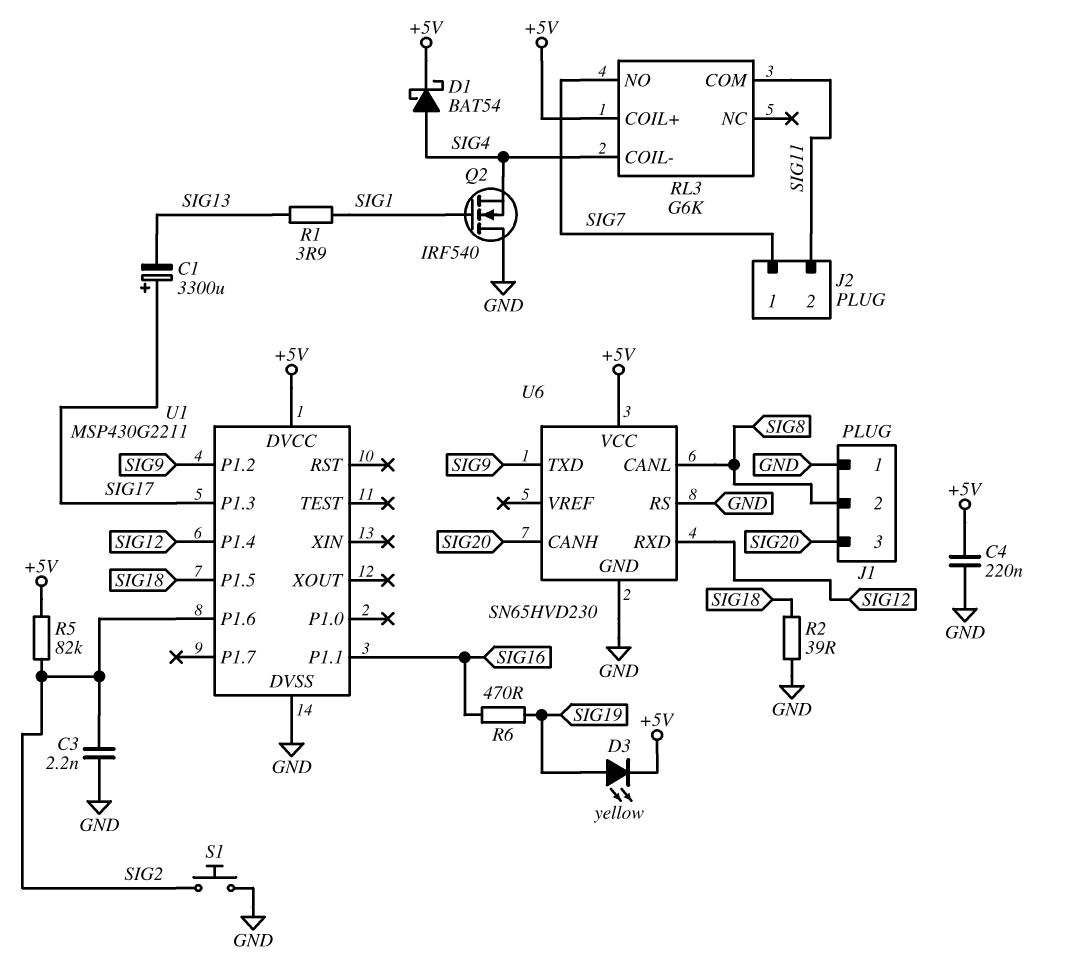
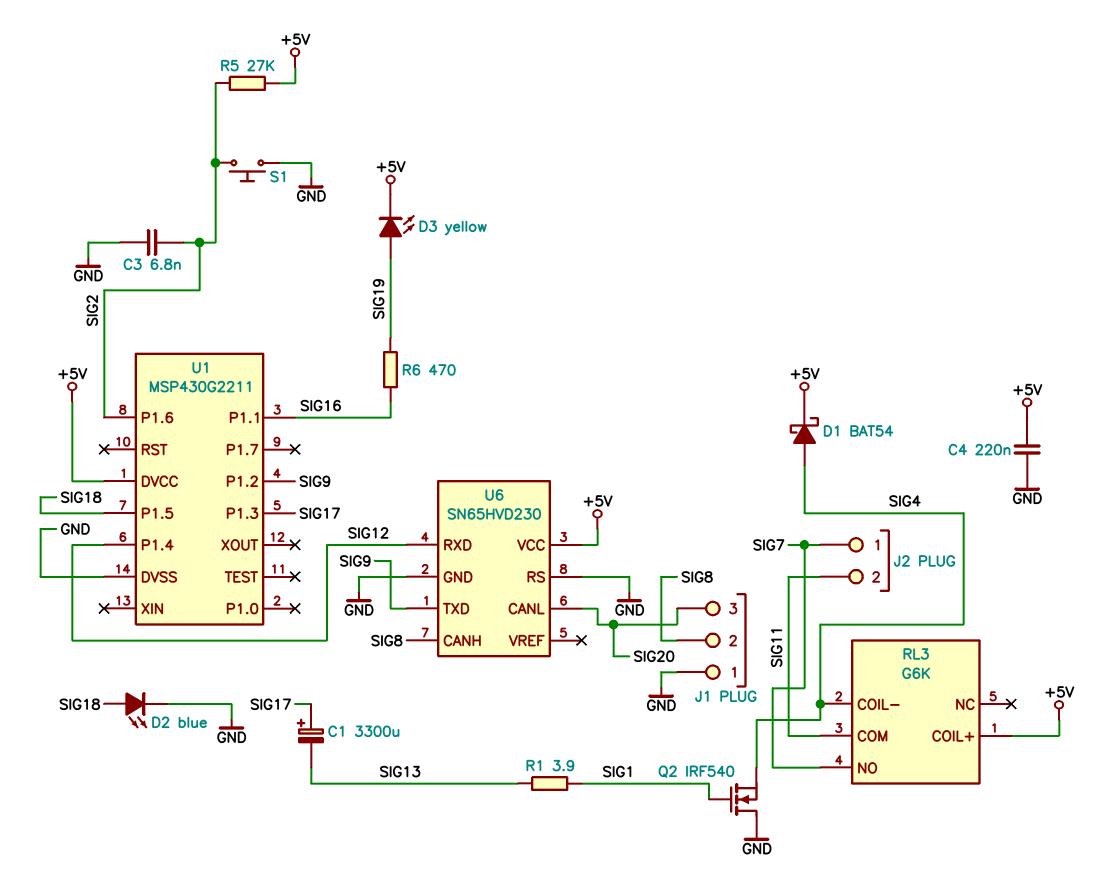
C3: 2.2nF (GND, SIG2) -> 6.8nF (GND, SIG2)
D2: none -> LED blue (A SIG18, K GND)
R2: 39 (GND, SIG18) -> none
R5: 82k (+5V, SIG2) -> 27k (+5V, SIG2)
U6 pin CANH: SIG20 -> SIG8
U6 pin CANL: SIG8 -> SIG20

